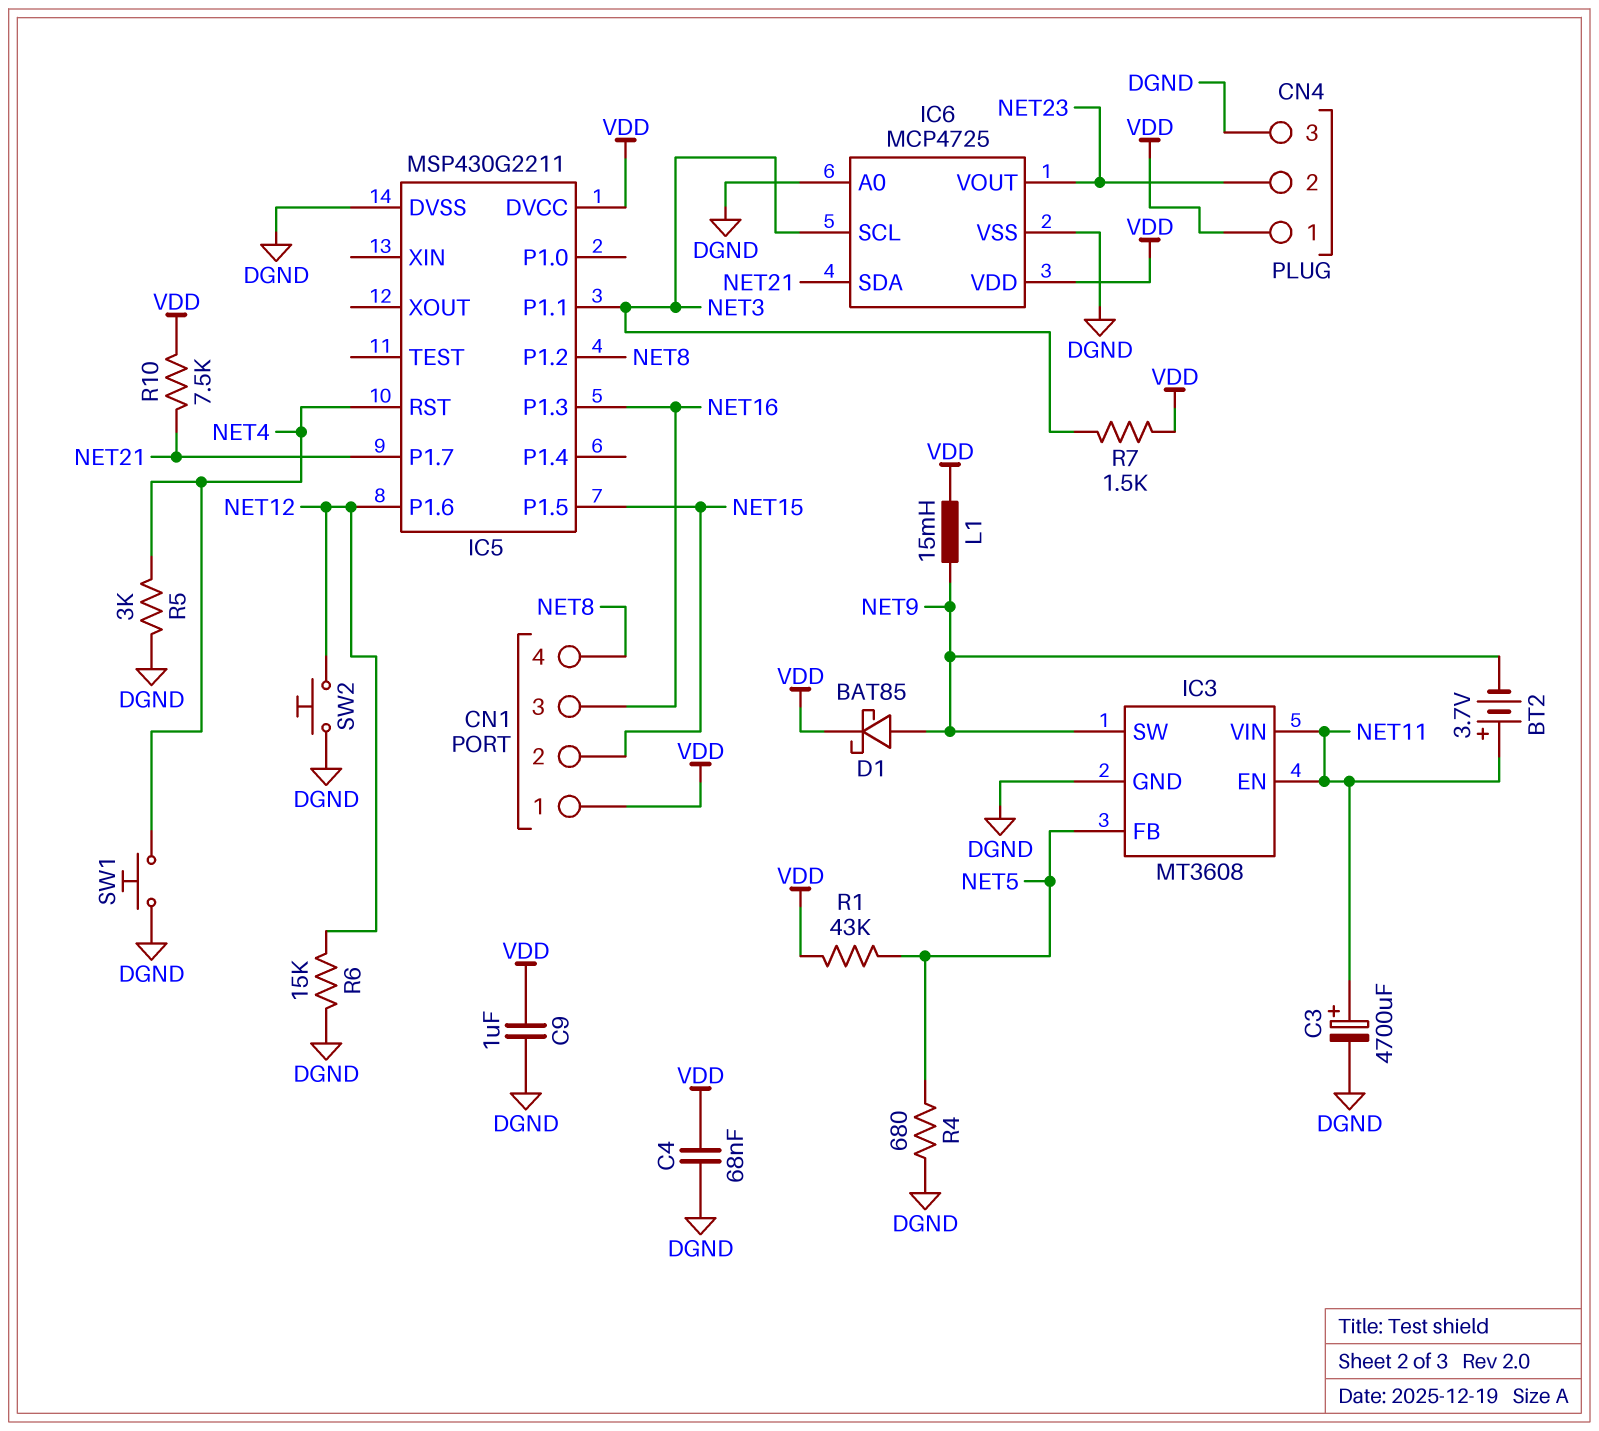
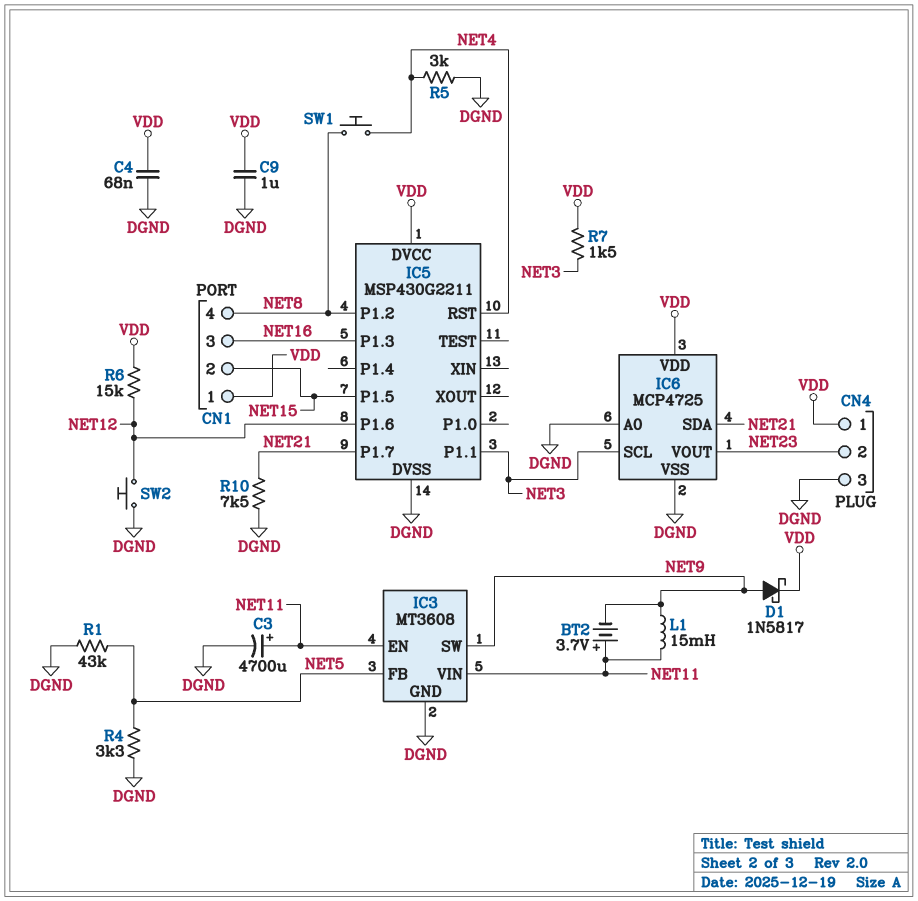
D1: schottky BAT85 (A NET9, K VDD) -> schottky 1N5817 (A NET9, K VDD)
L1: 15mH (NET9, VDD) -> 15mH (NET9, NET11)
R1: 43k (NET5, VDD) -> 43k (DGND, NET5)
R4: 680 (DGND, NET5) -> 3.3k (DGND, NET5)
R6: 15k (DGND, NET12) -> 15k (NET12, VDD)
R10: 7.5k (NET21, VDD) -> 7.5k (DGND, NET21)
SW1: button (DGND, NET4) -> button (NET4, NET8)

